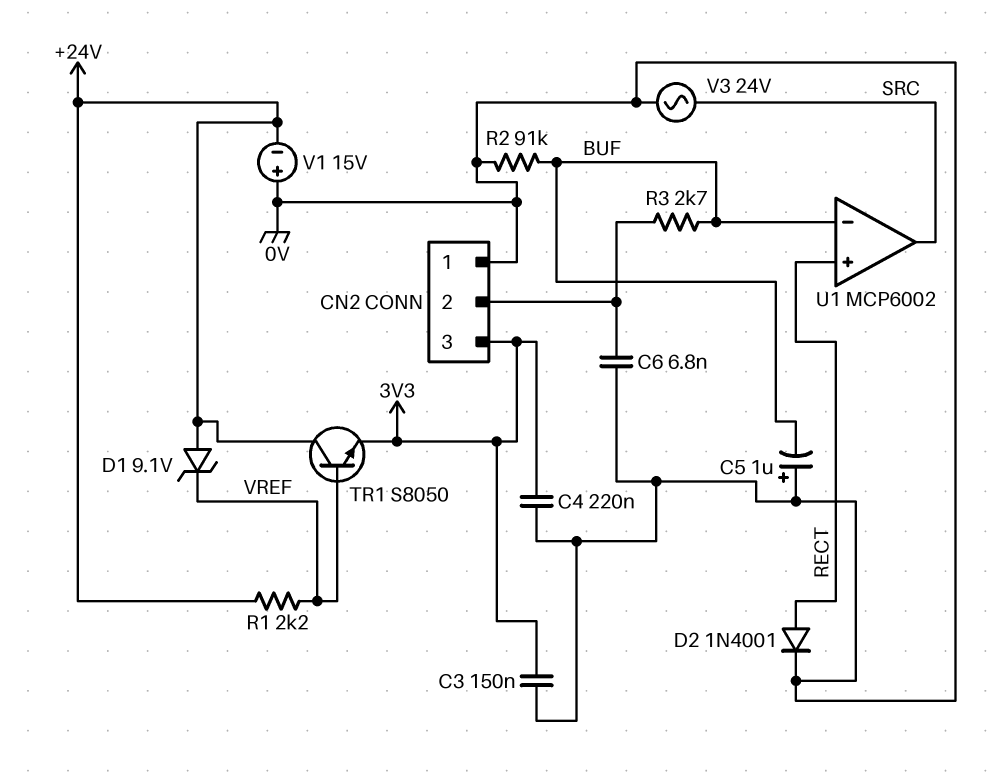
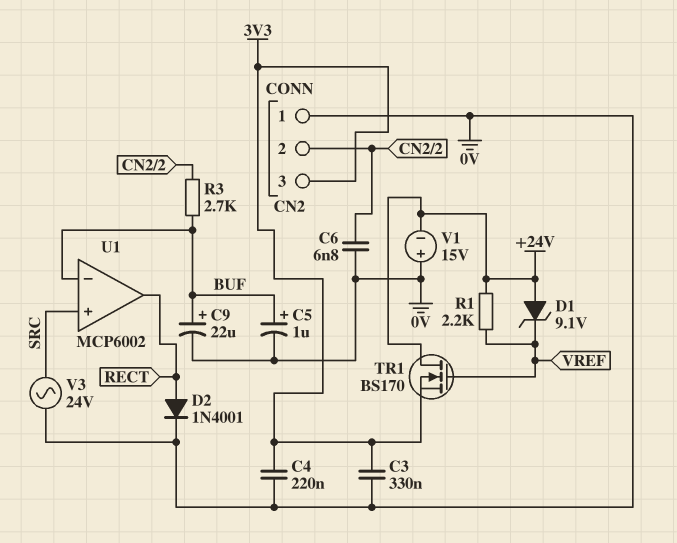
C3: 150nF (0V, 3V3) -> 330nF (0V, 3V3)
C5: 1uF (plus 0V, minus BUF) -> 1uF (plus BUF, minus 0V)
C9: none -> 22uF (plus BUF, minus 0V)
R2: 91k (0V, BUF) -> none
TR1: NPN S8050 (B VREF, C +24V, E 3V3) -> NMOS BS170 (G VREF, D +24V, S 3V3)
U1 pin in+: RECT -> SRC
U1 pin out: SRC -> RECT

